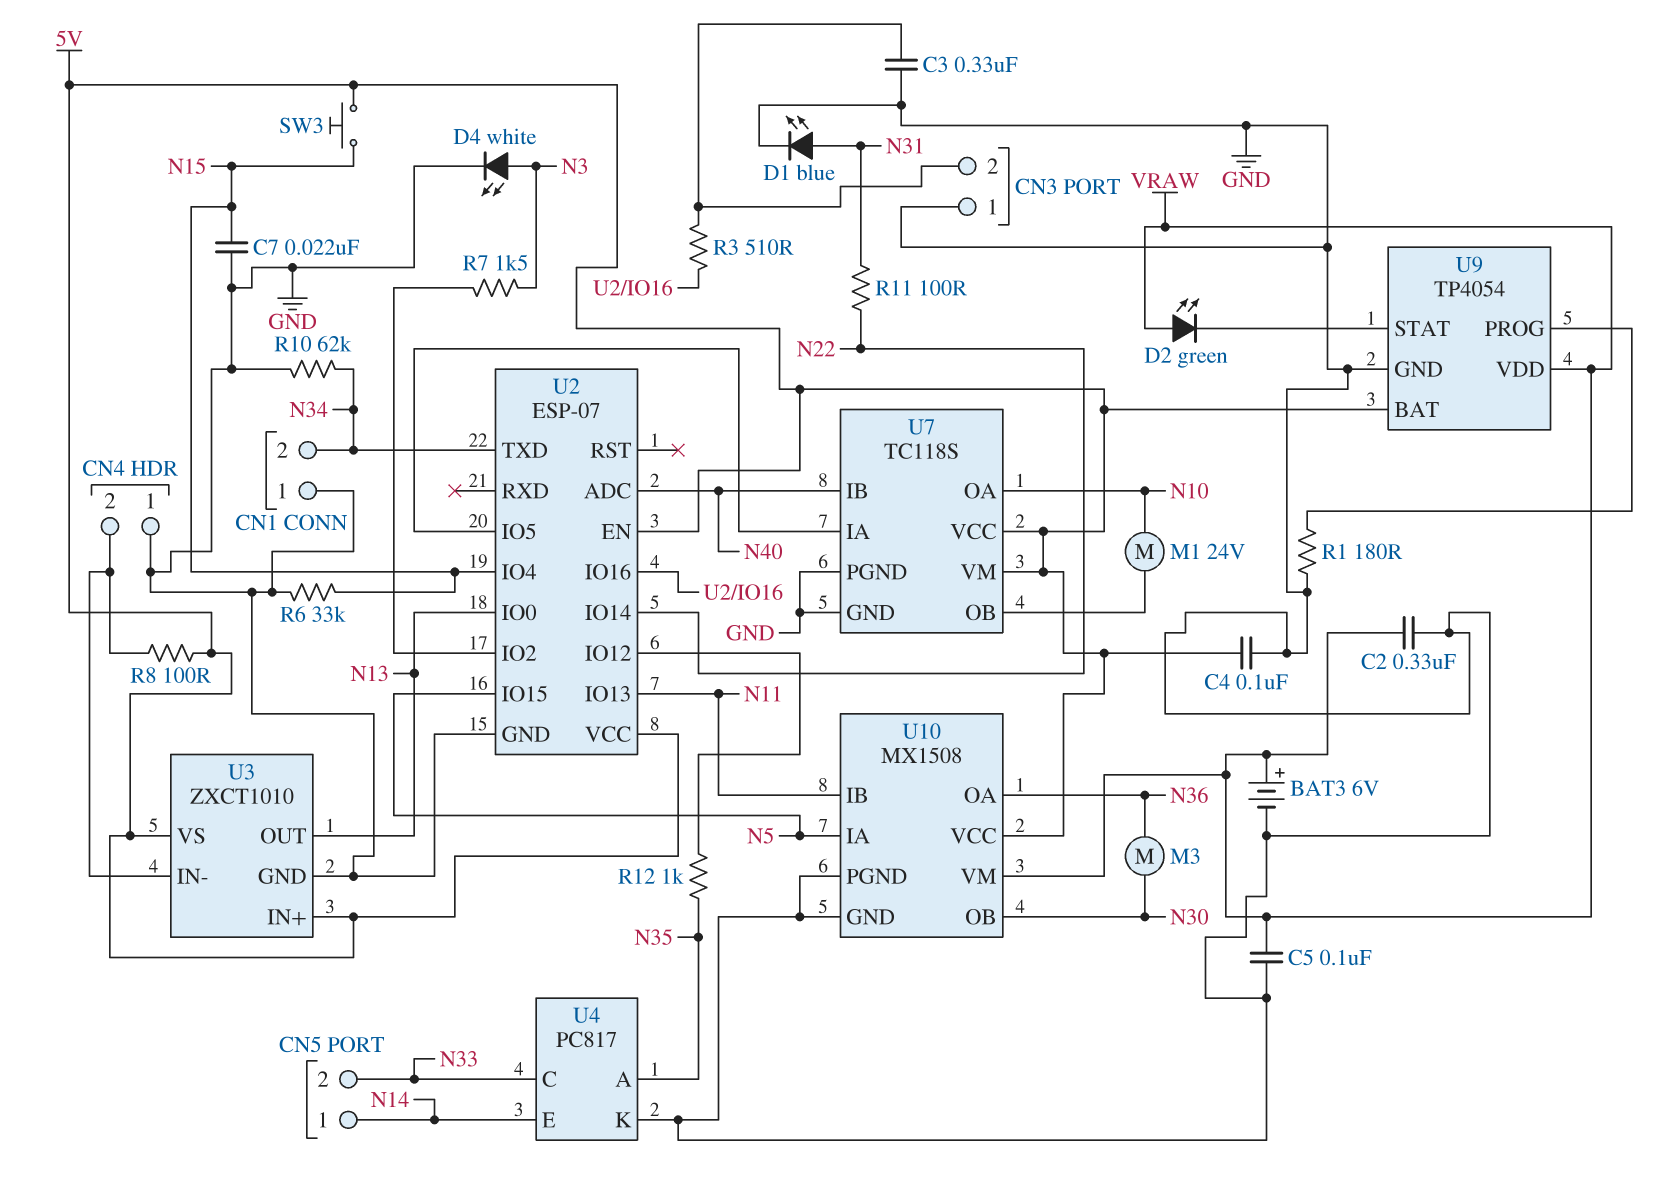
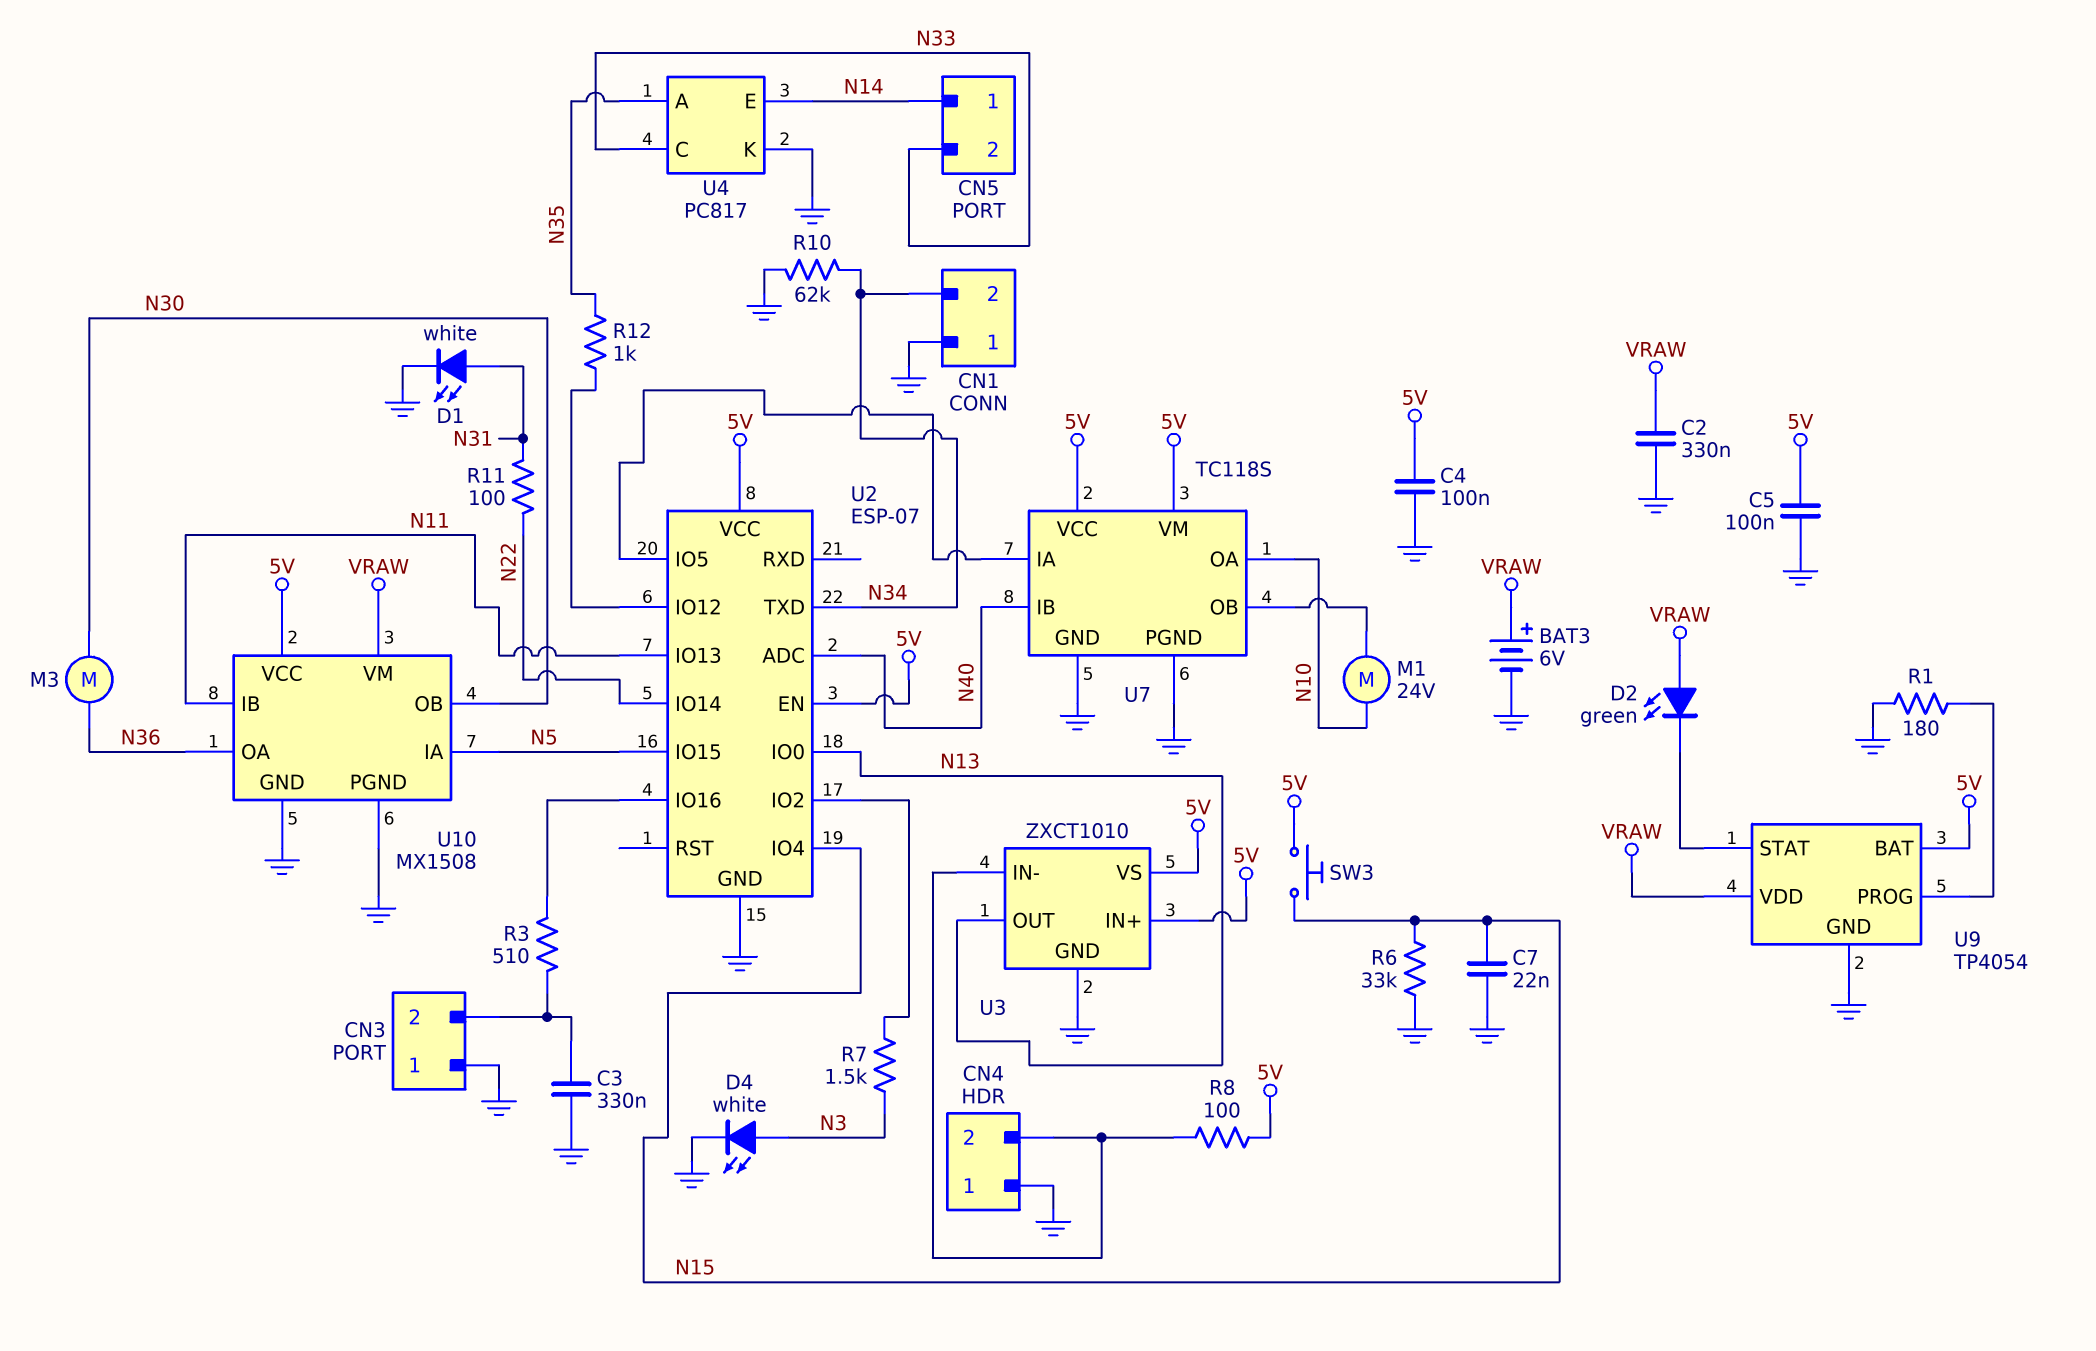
C5: 100nF (GND, VRAW) -> 100nF (5V, GND)
D1: LED blue (A N31, K GND) -> LED white (A N31, K GND)

